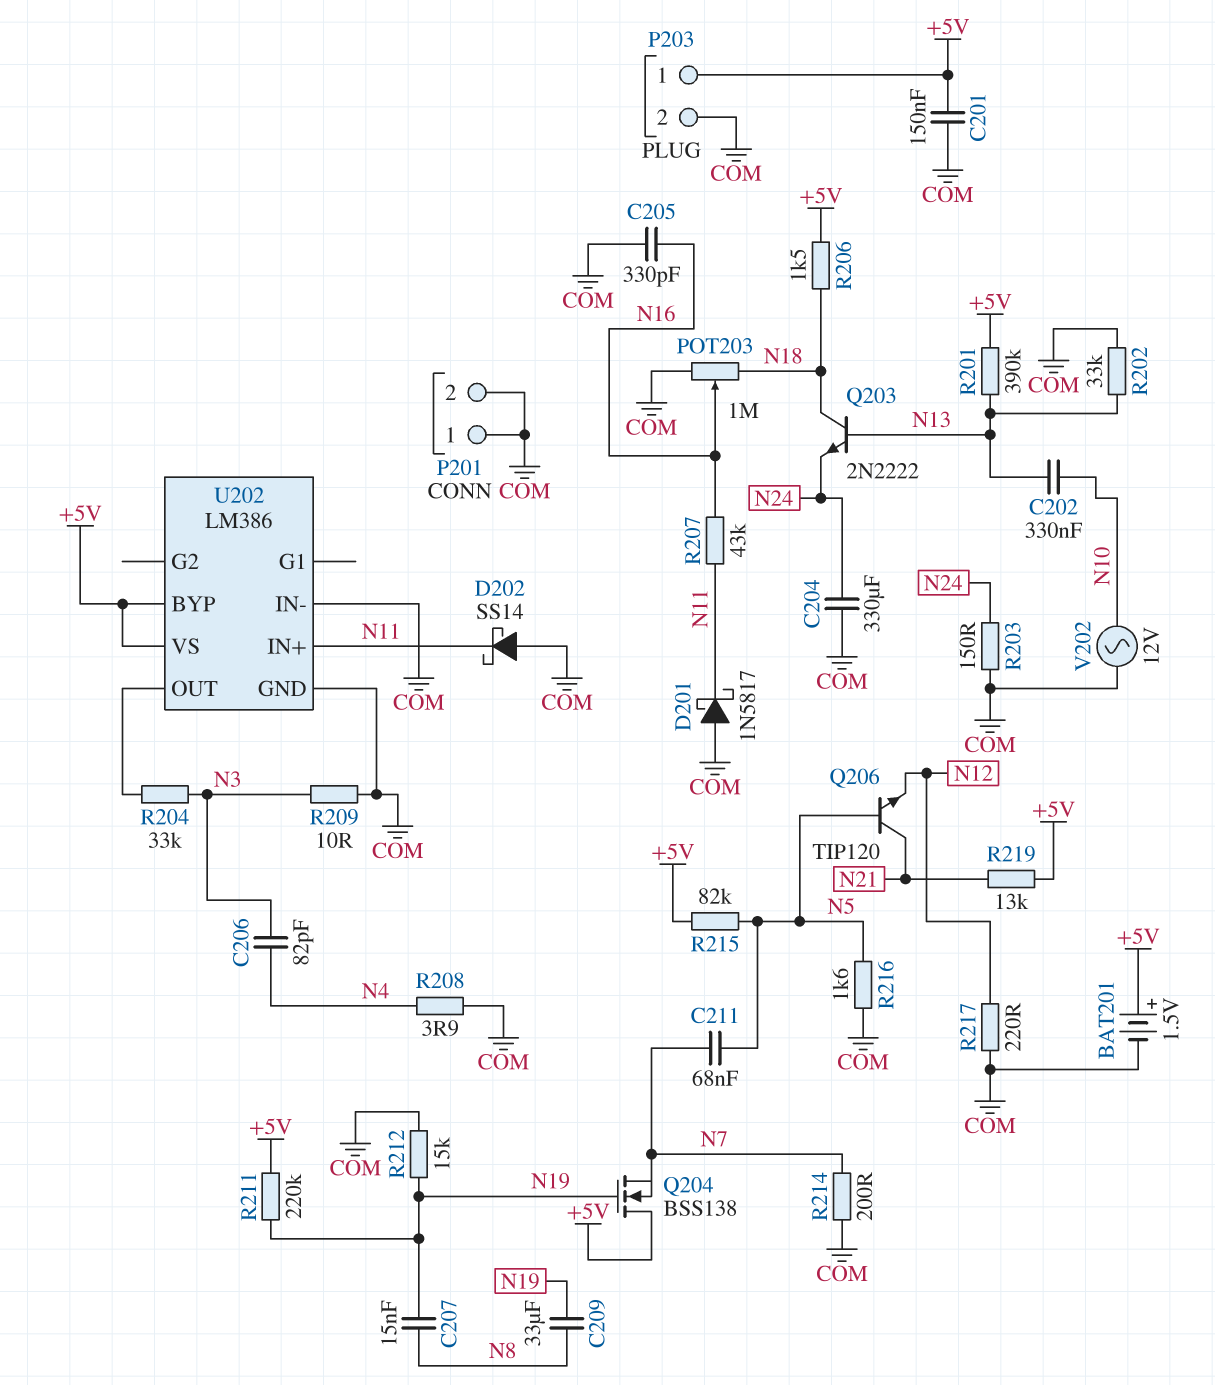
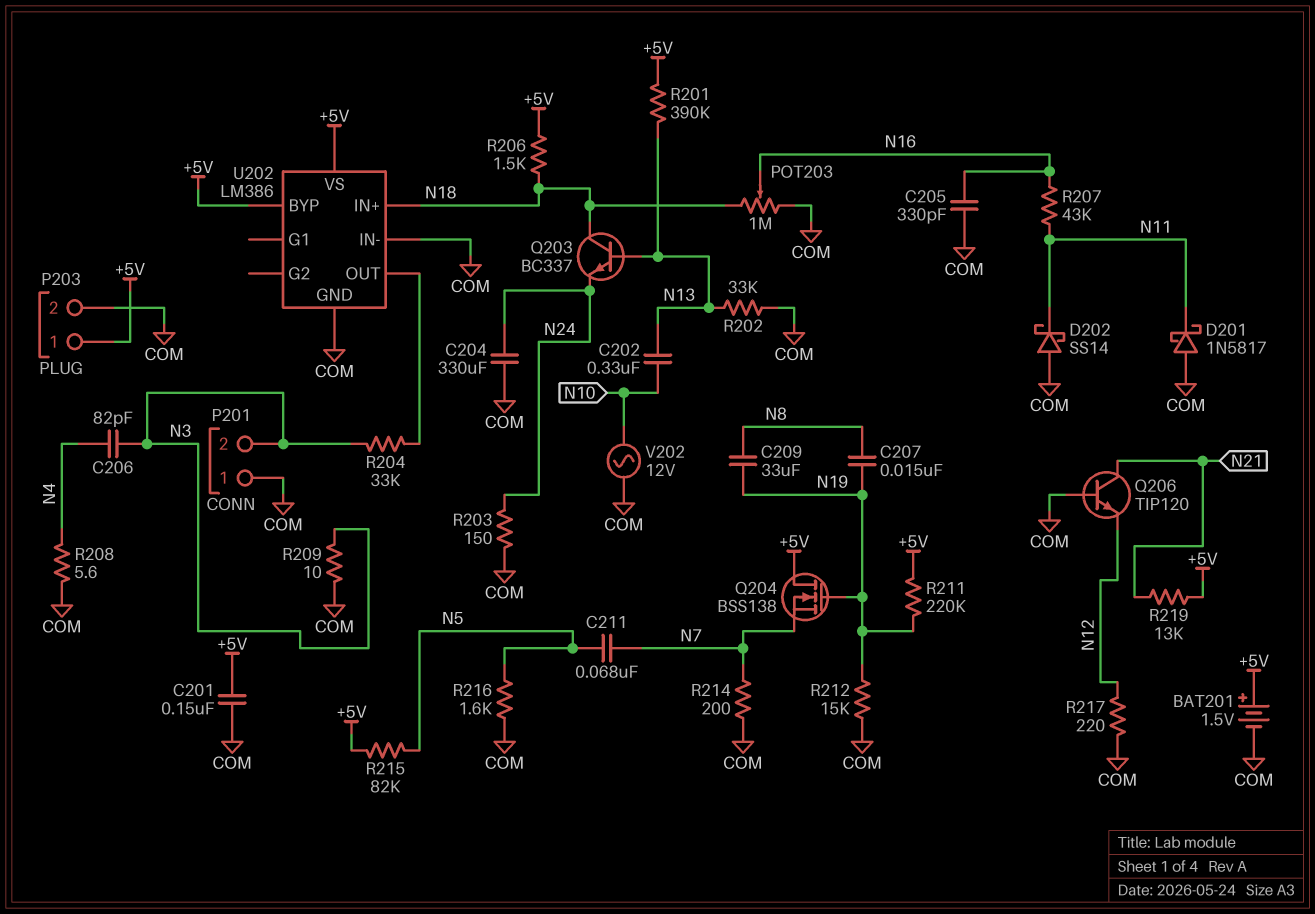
P201 pin 2: COM -> N3
Q203: NPN 2N2222 (B N13, C N18, E N24) -> NPN BC337 (B N13, C N18, E N24)
Q206: NPN TIP120 (B N5, C N21, E N12) -> NPN TIP120 (B COM, C N21, E N12)
R208: 3.9 (COM, N4) -> 5.6 (COM, N4)
U202 pin IN+: N11 -> N18

